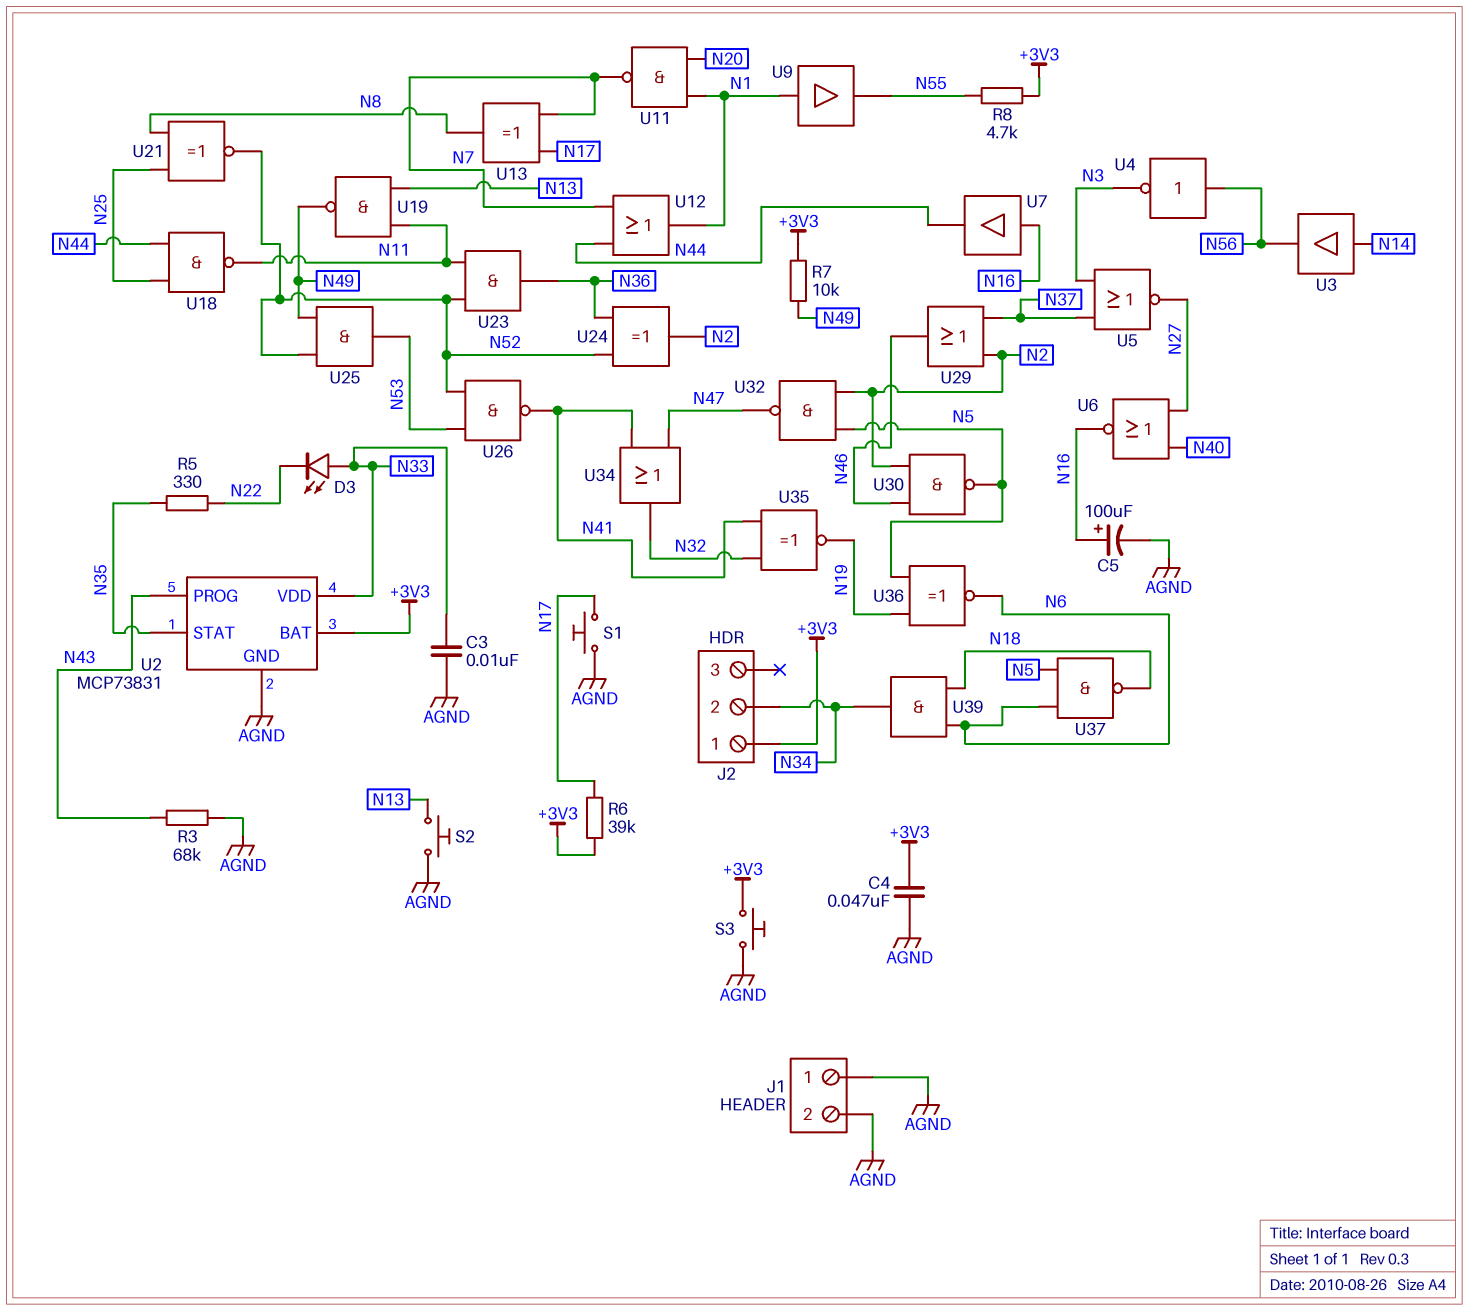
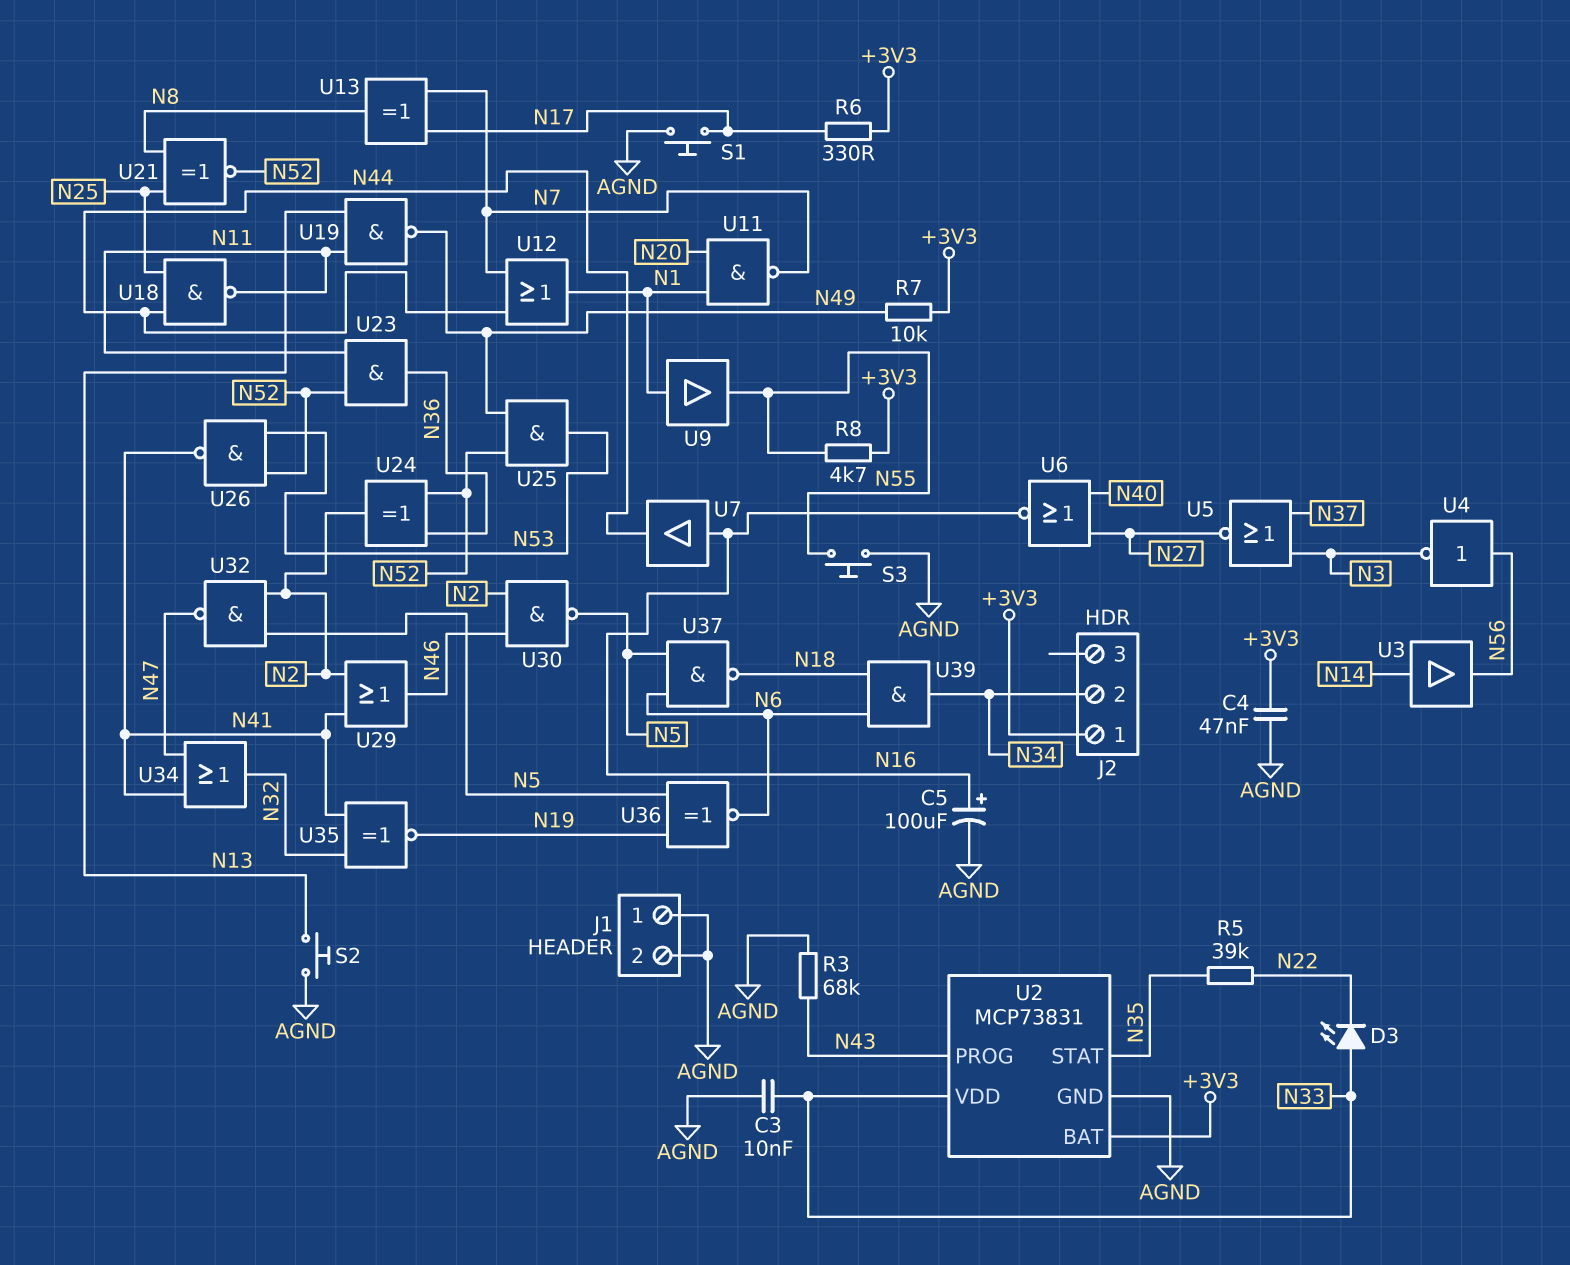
R5: 330 (N22, N35) -> 39k (N22, N35)
R6: 39k (+3V3, N17) -> 330 (+3V3, N17)
S3: button (+3V3, AGND) -> button (AGND, N55)
U29: OR (in N2, in N37, out N46) -> OR (in N2, in N41, out N46)

